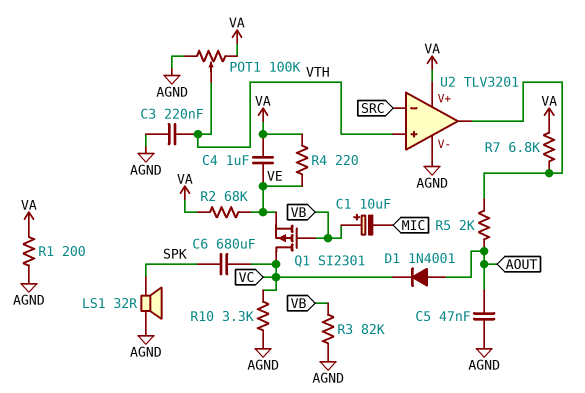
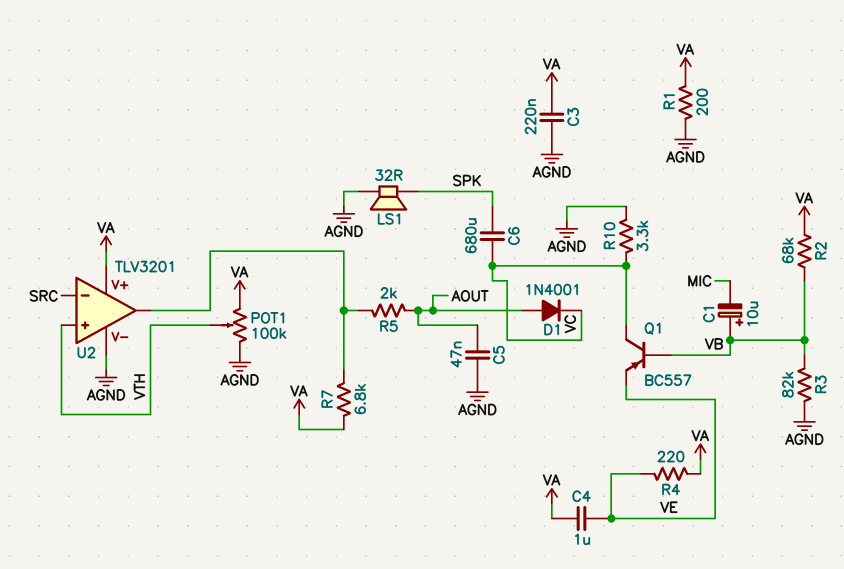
C3: 220nF (AGND, VTH) -> 220nF (AGND, VA)
Q1: PMOS SI2301 (G VB, D VC, S VE) -> PNP BC557 (B VB, C VC, E VE)
R2: 68k (VA, VE) -> 68k (VA, VB)

